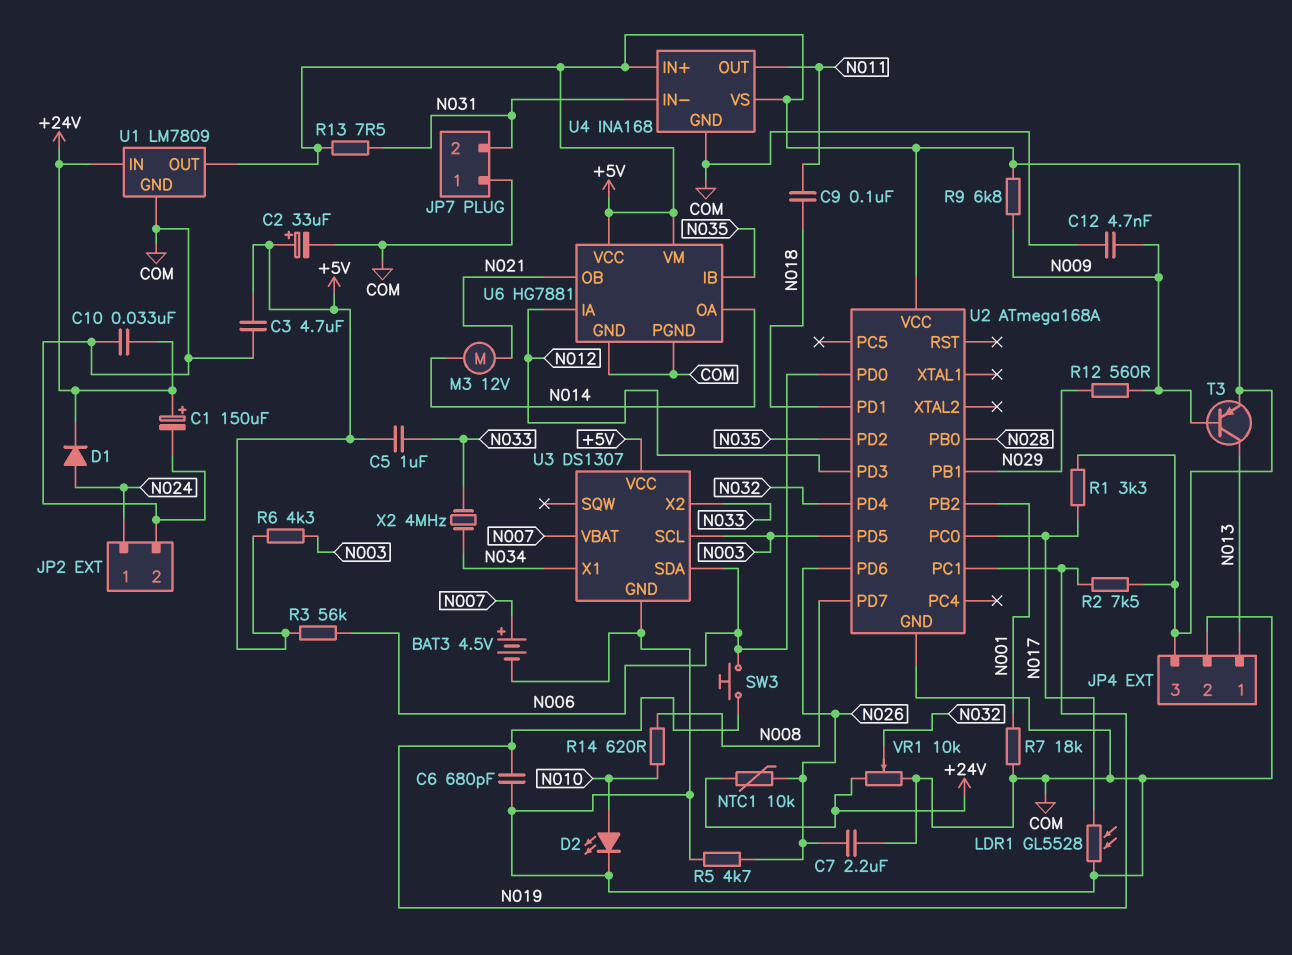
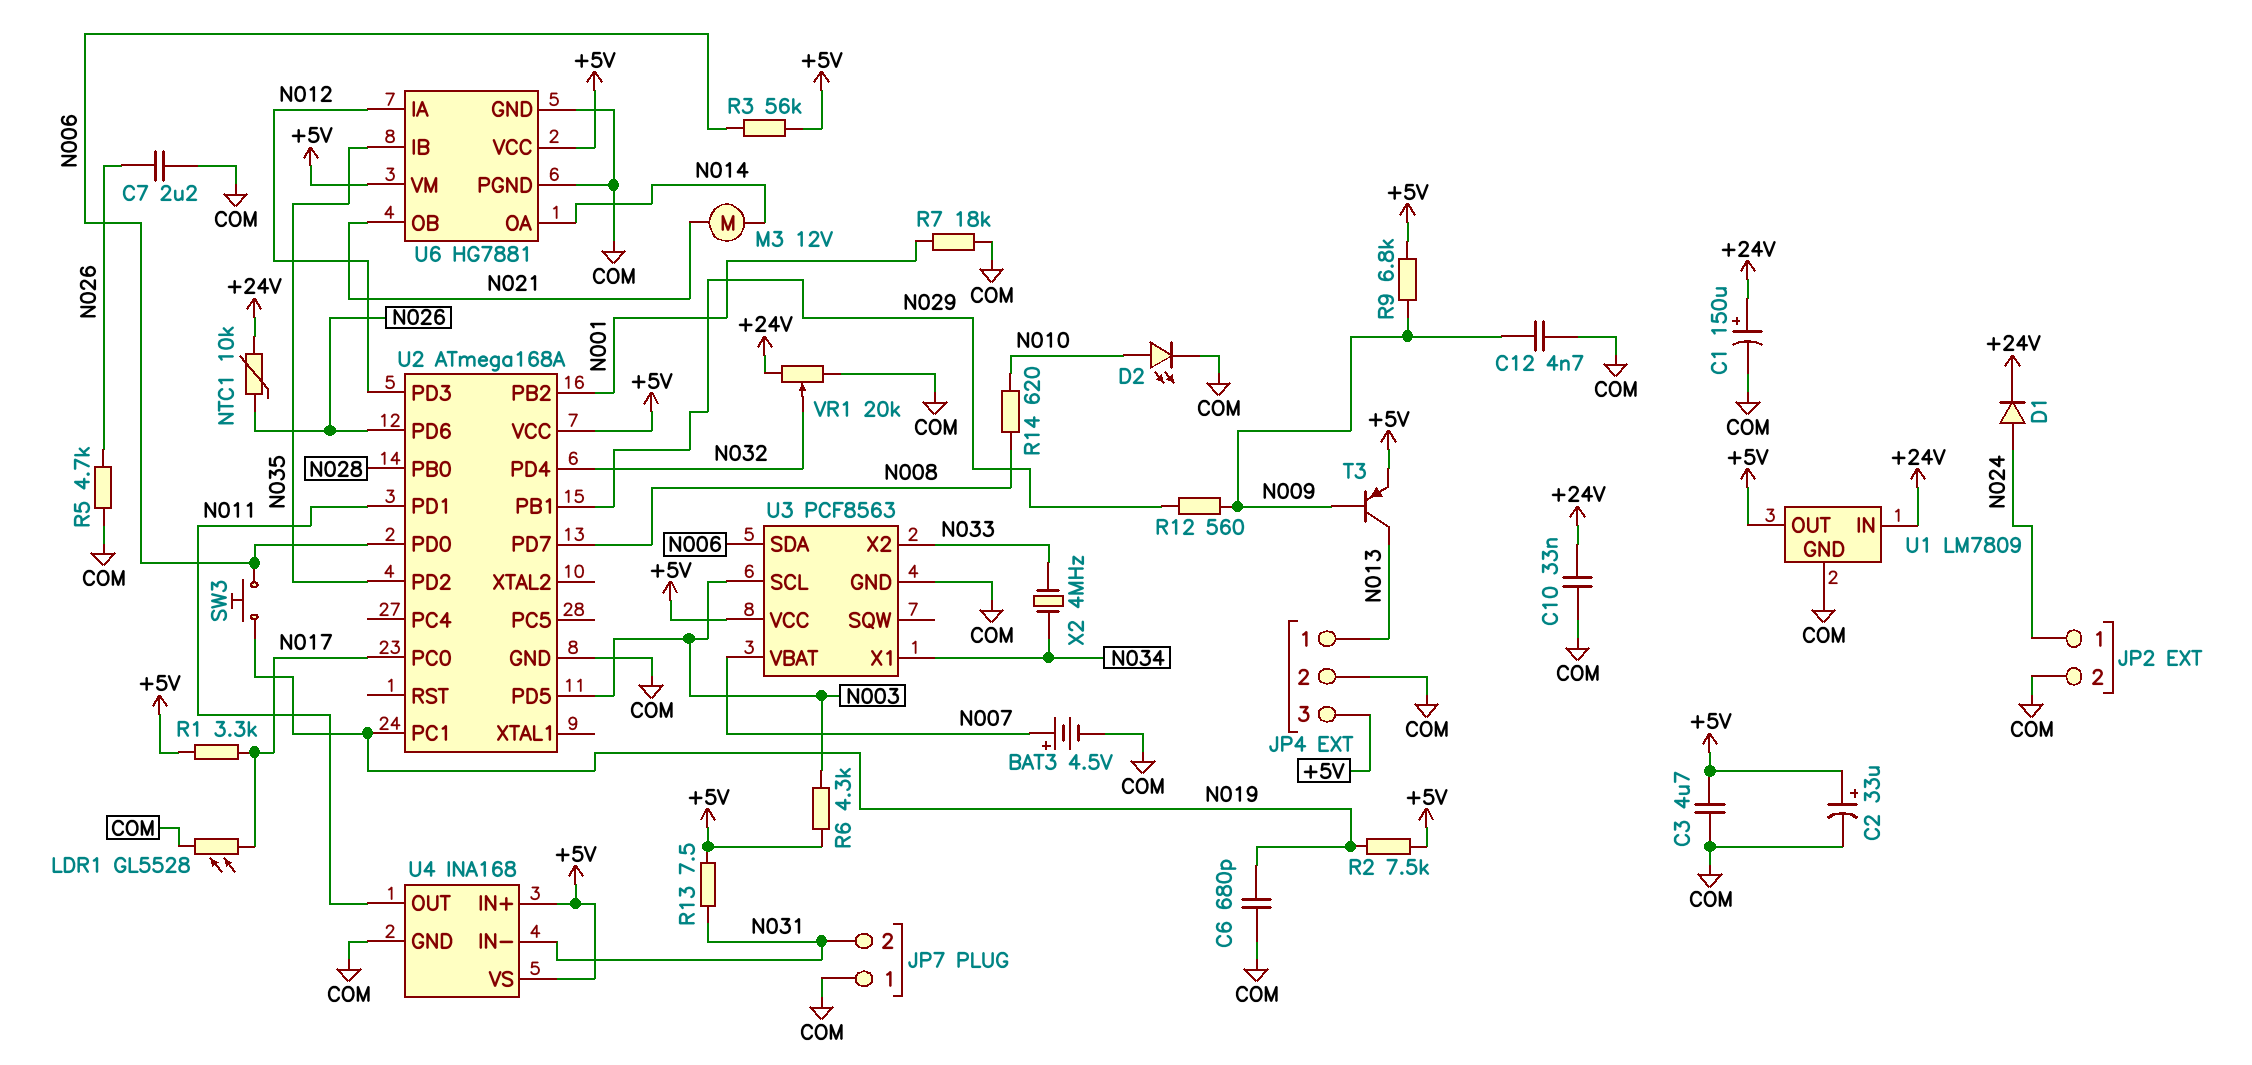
C5: 1uF (+5V, N033) -> none
C9: 100nF (N011, N018) -> none
U2 pin PD1: N018 -> N011
U3: DS1307 -> PCF8563
VR1: 10k (+24V, COM, wiper N032) -> 20k (+24V, COM, wiper N032)

